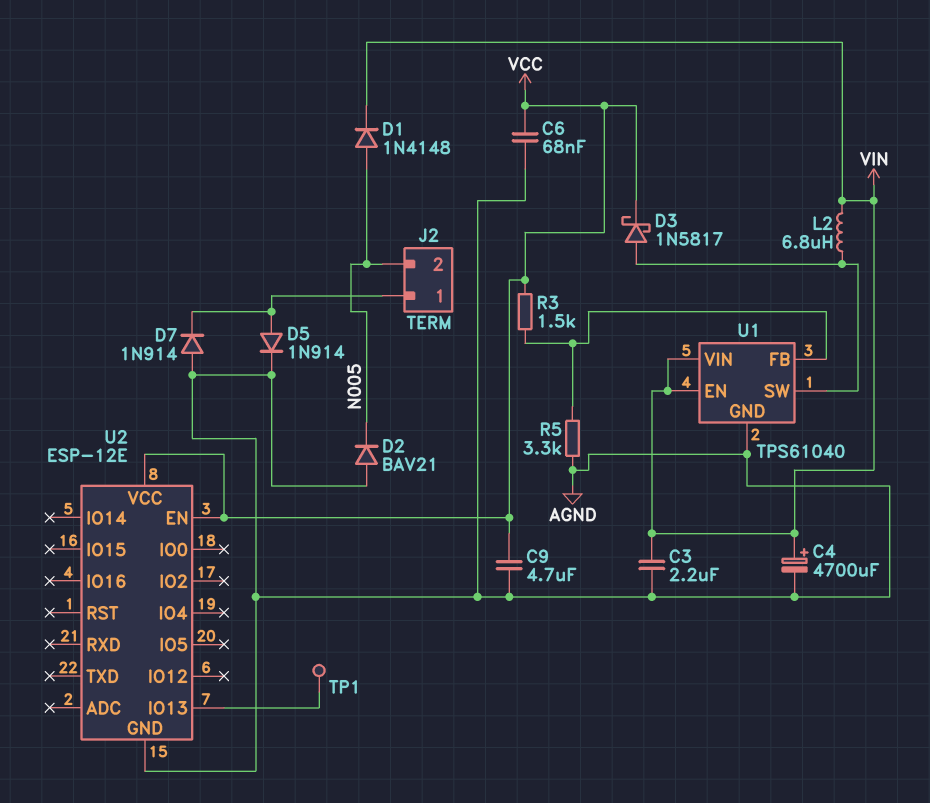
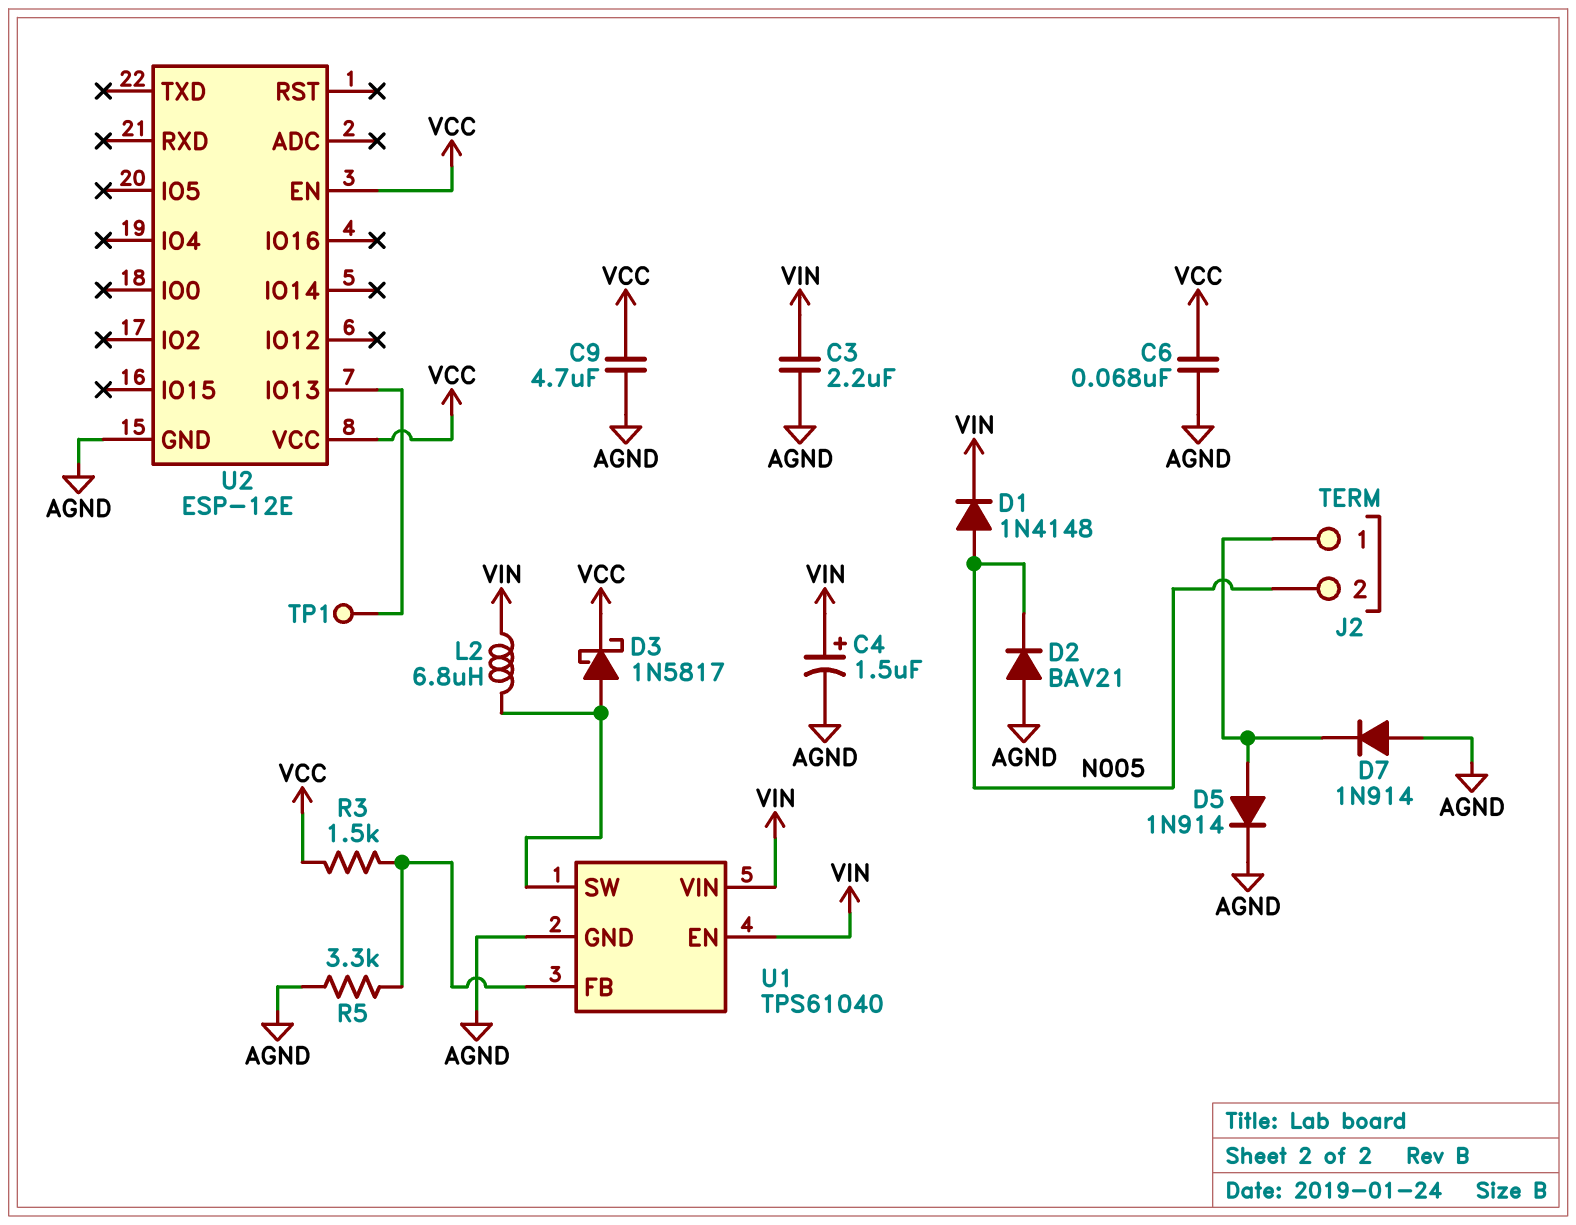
C4: 4700uF (plus VIN, minus AGND) -> 1.5uF (plus VIN, minus AGND)

